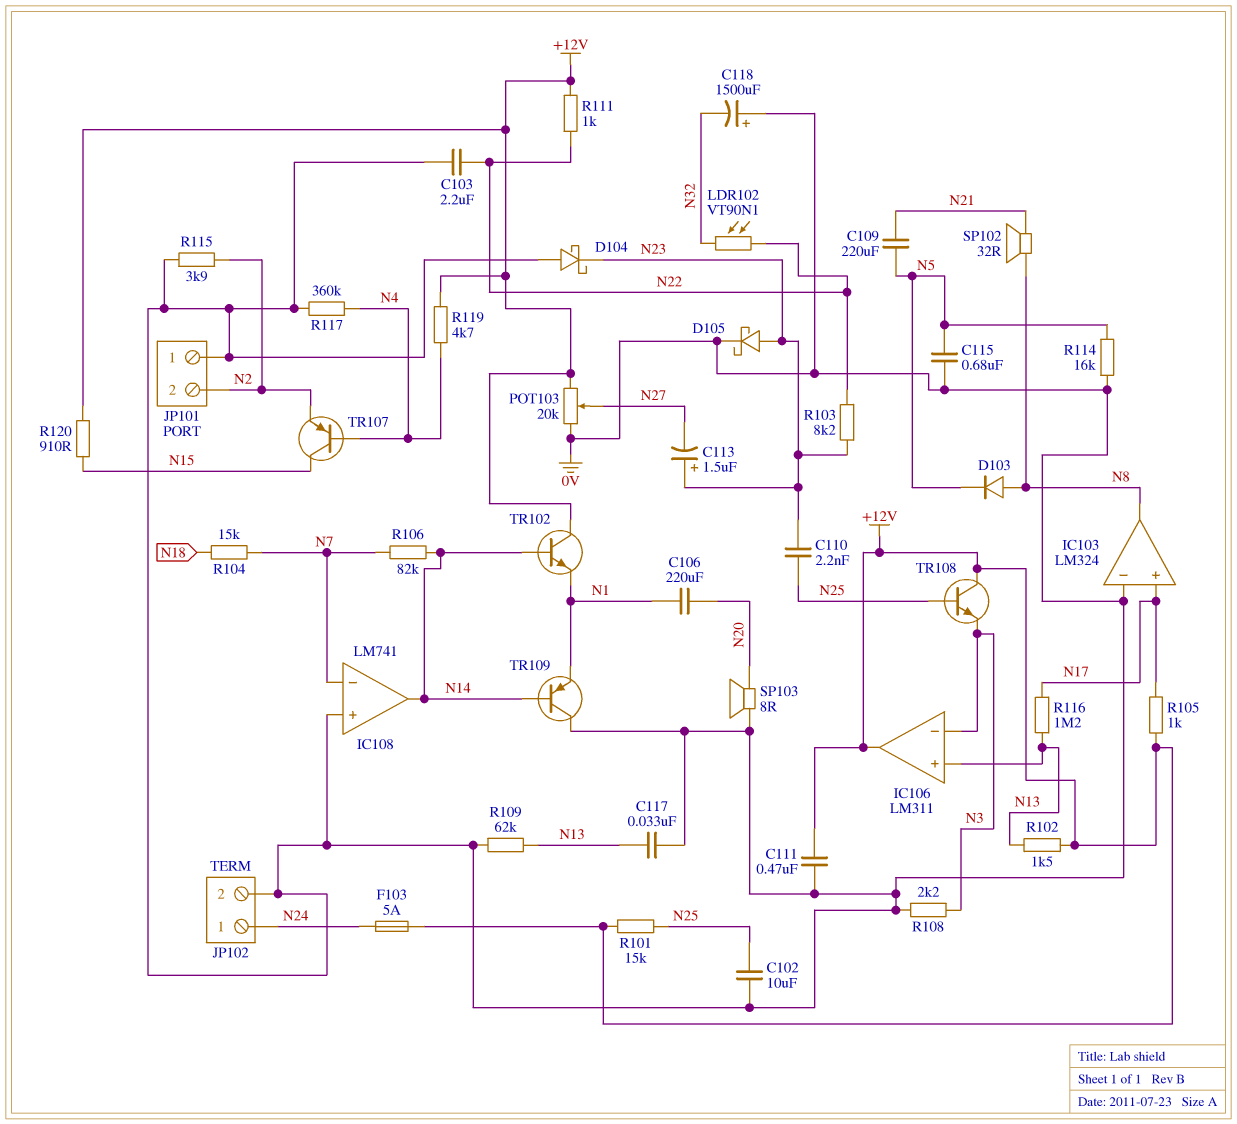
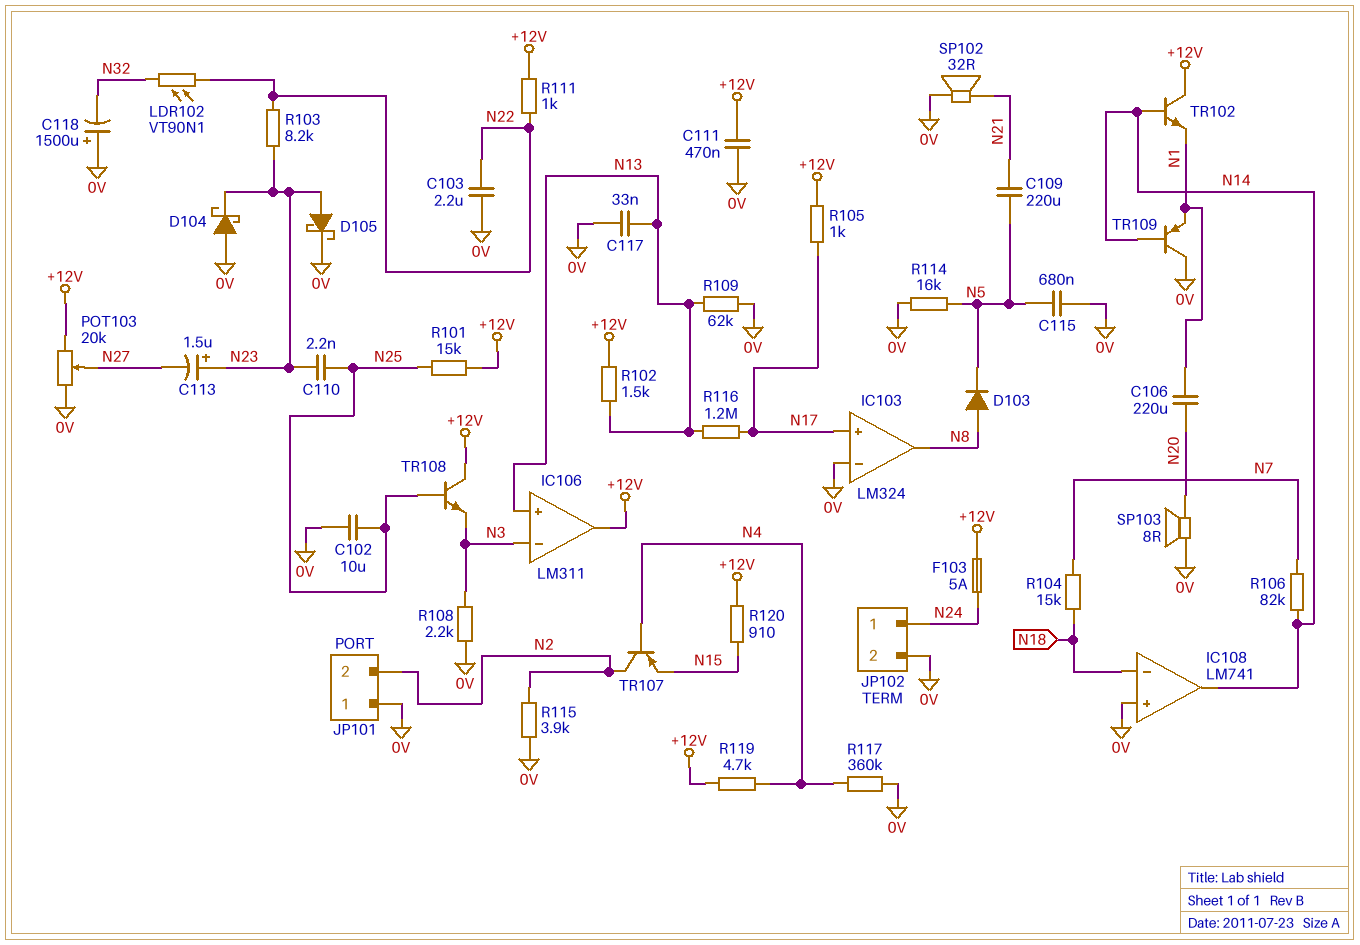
IC108 pin in-: N7 -> N18
SP102: speaker 32R (N8, N21) -> speaker 32R (0V, N21)
TR107: PNP (B N4, C N15, E N2) -> PNP (B N4, C N2, E N15)

